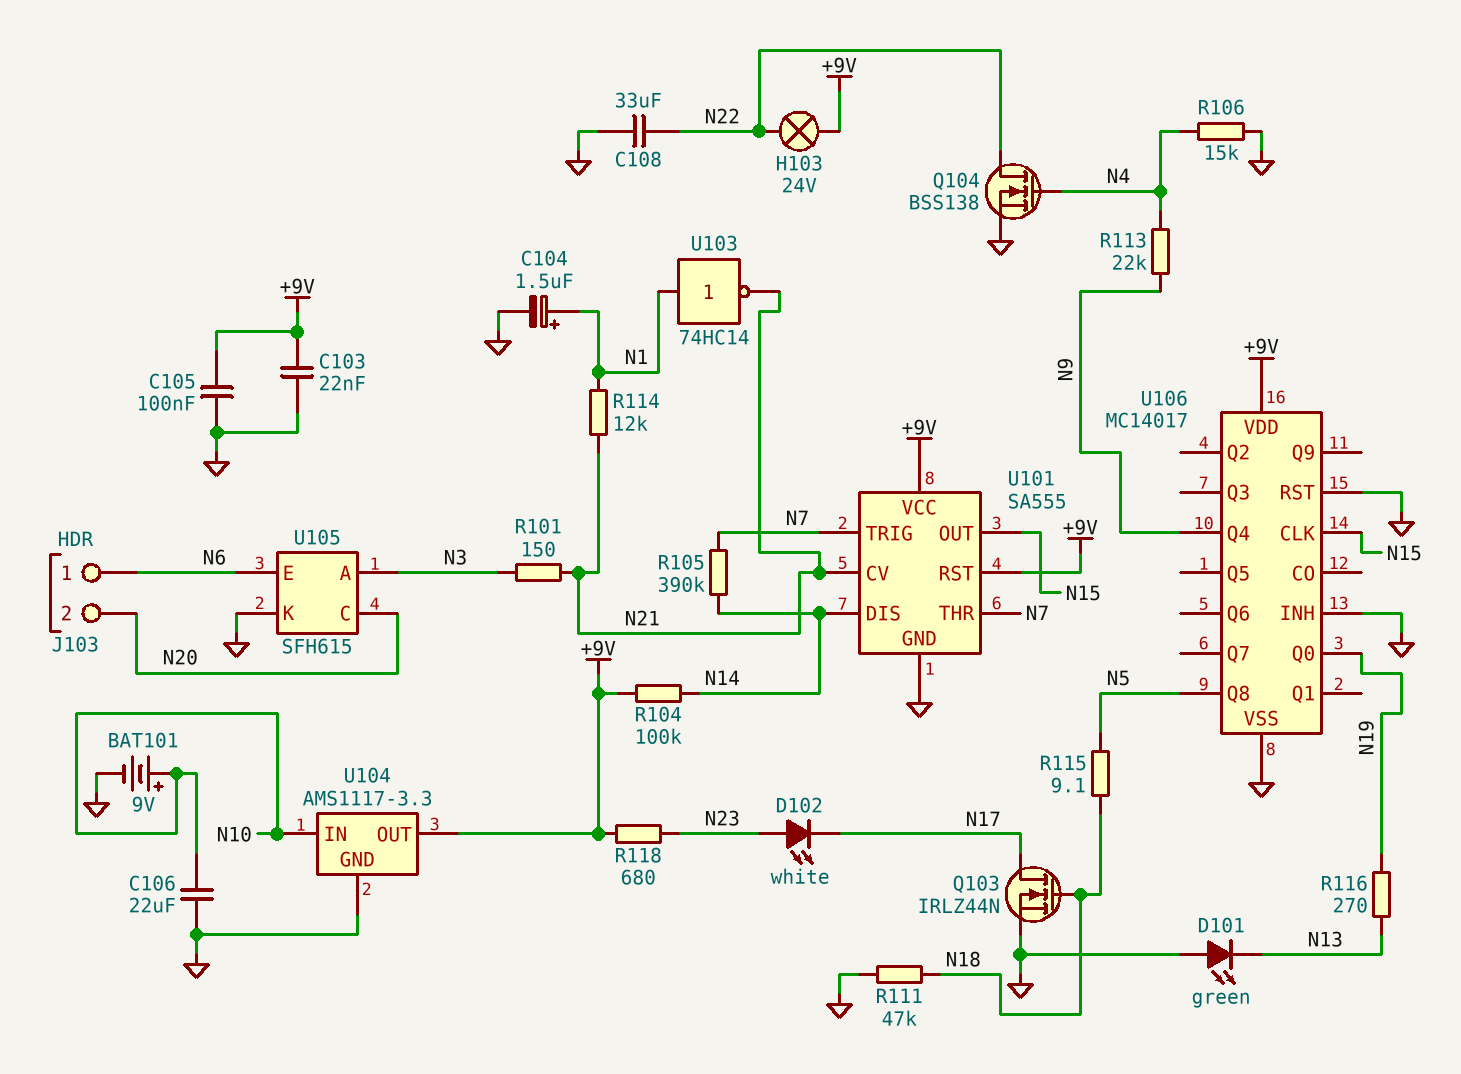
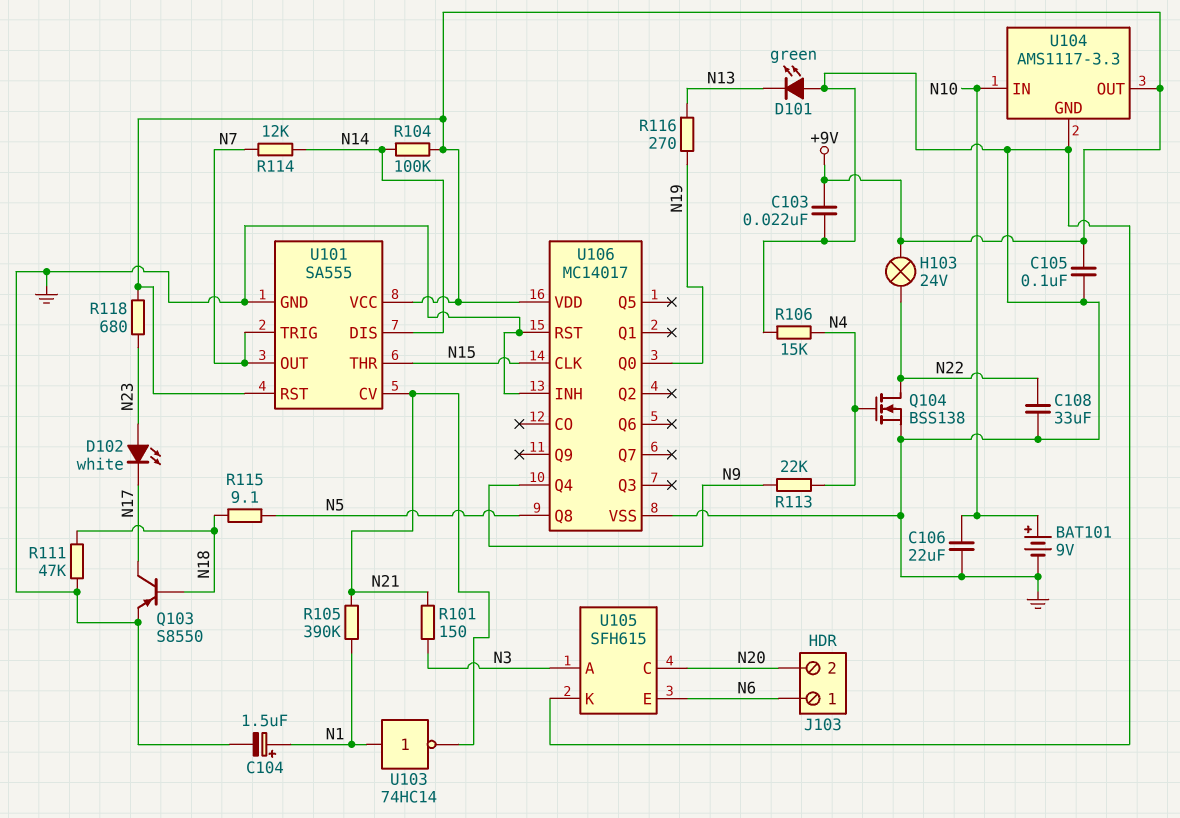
Q103: NMOS IRLZ44N (G N18, D N17, S GND) -> PNP S8550 (B N18, C N17, E GND)
R105: 390k (N7, N14) -> 390k (N1, N21)
R114: 12k (N1, N21) -> 12k (N7, N14)
U101 pin OUT: N15 -> N7
U101 pin THR: N7 -> N15

